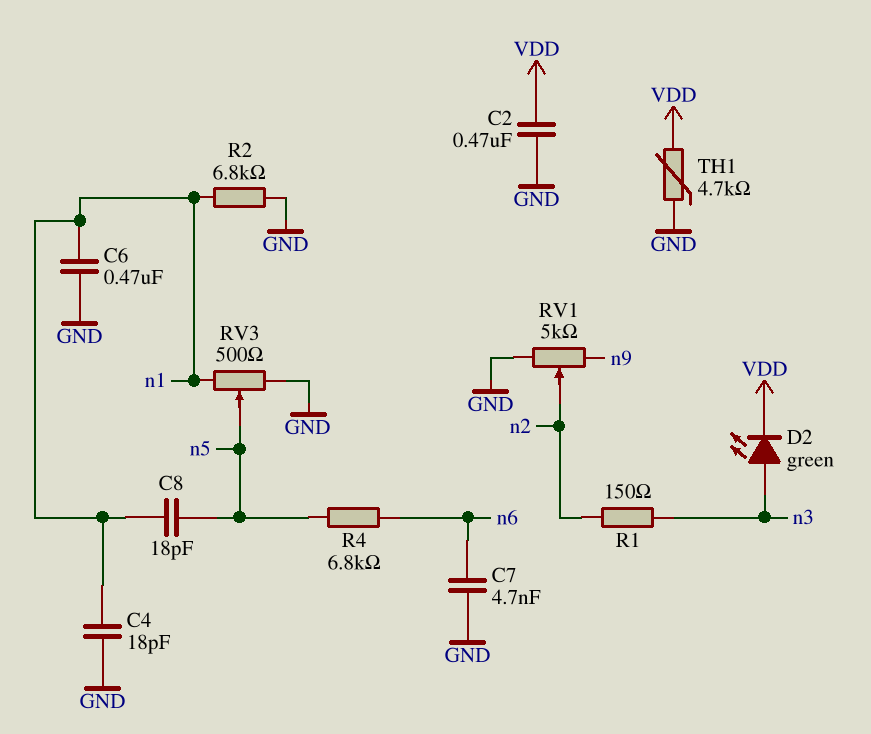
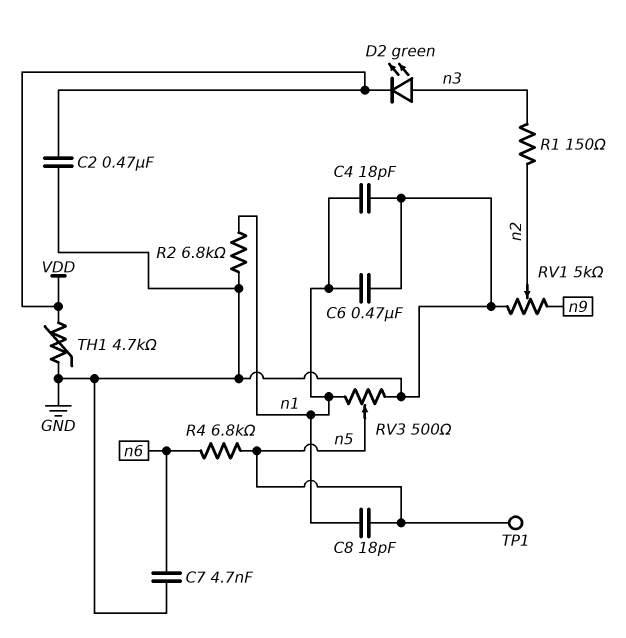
TP1: none -> test point (n5)

